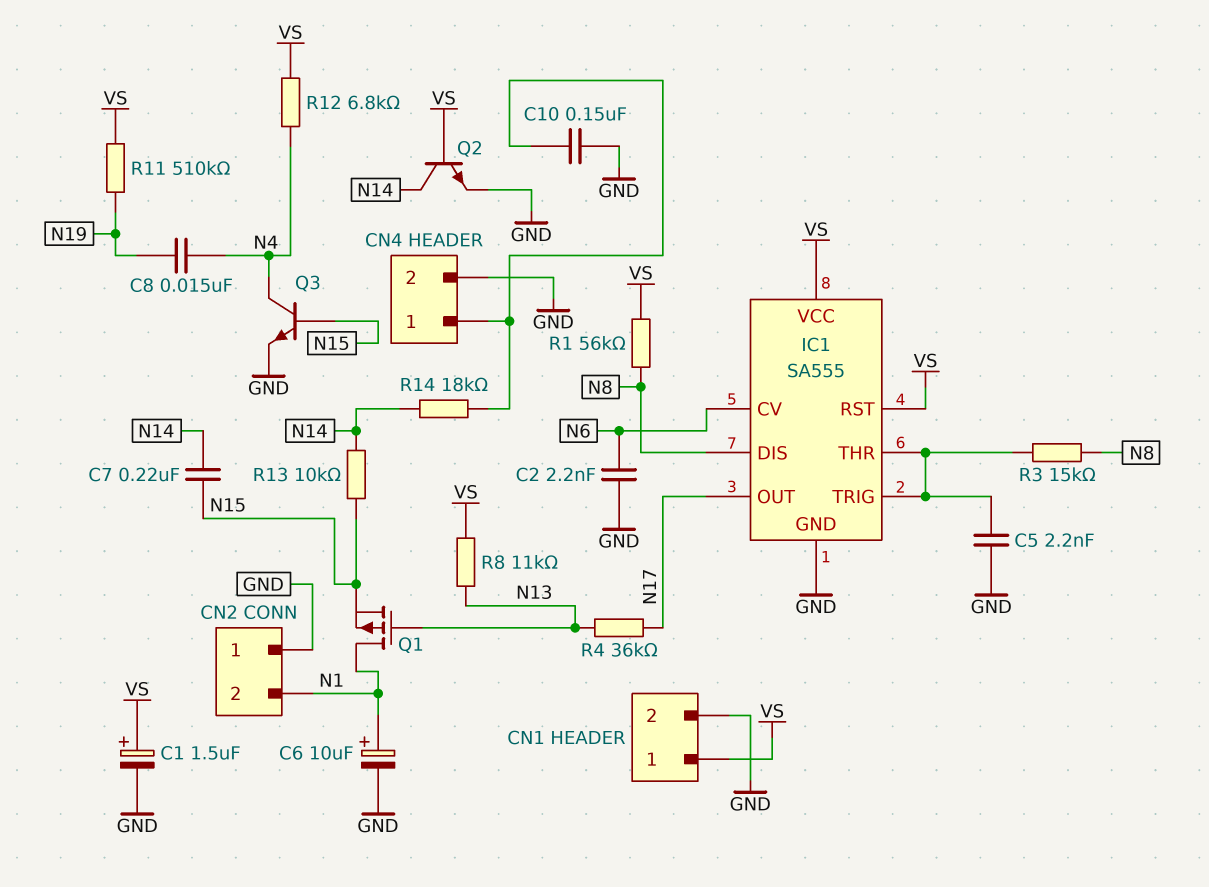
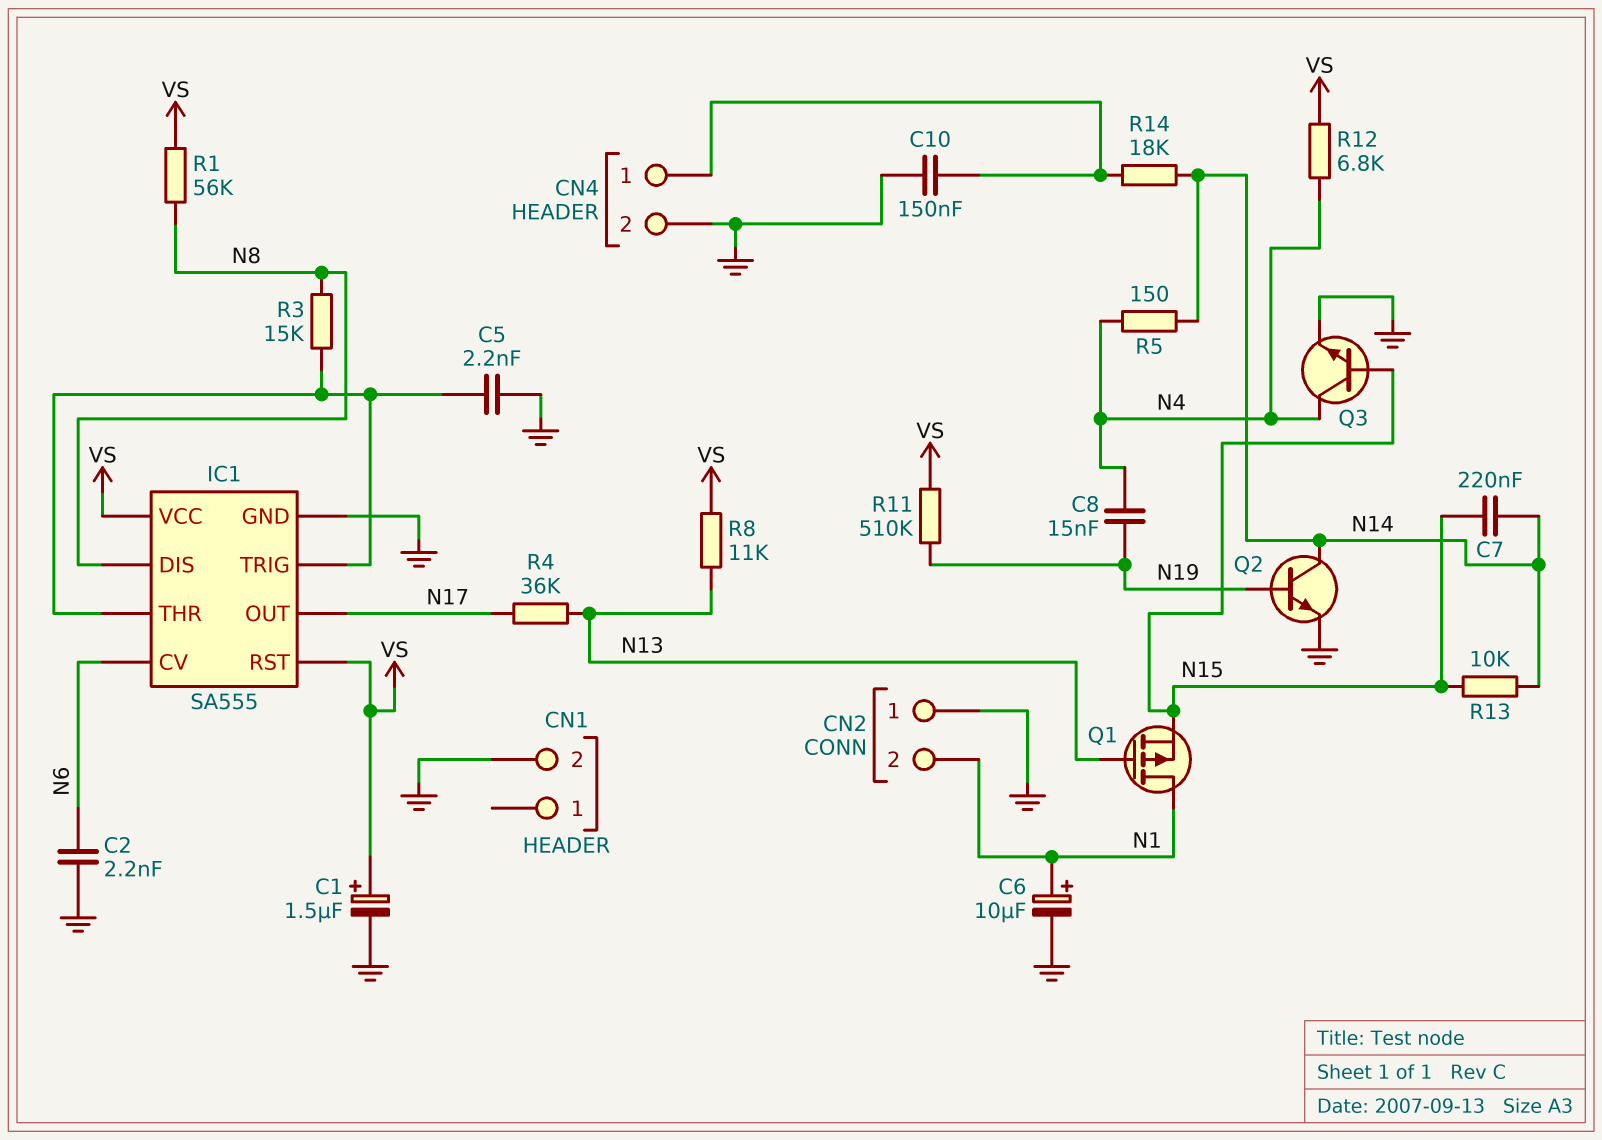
CN1 pin 1: VS -> none
Q2: NPN (B VS, C N14, E GND) -> NPN (B N19, C N14, E GND)
R5: none -> 150 (N4, N14)

